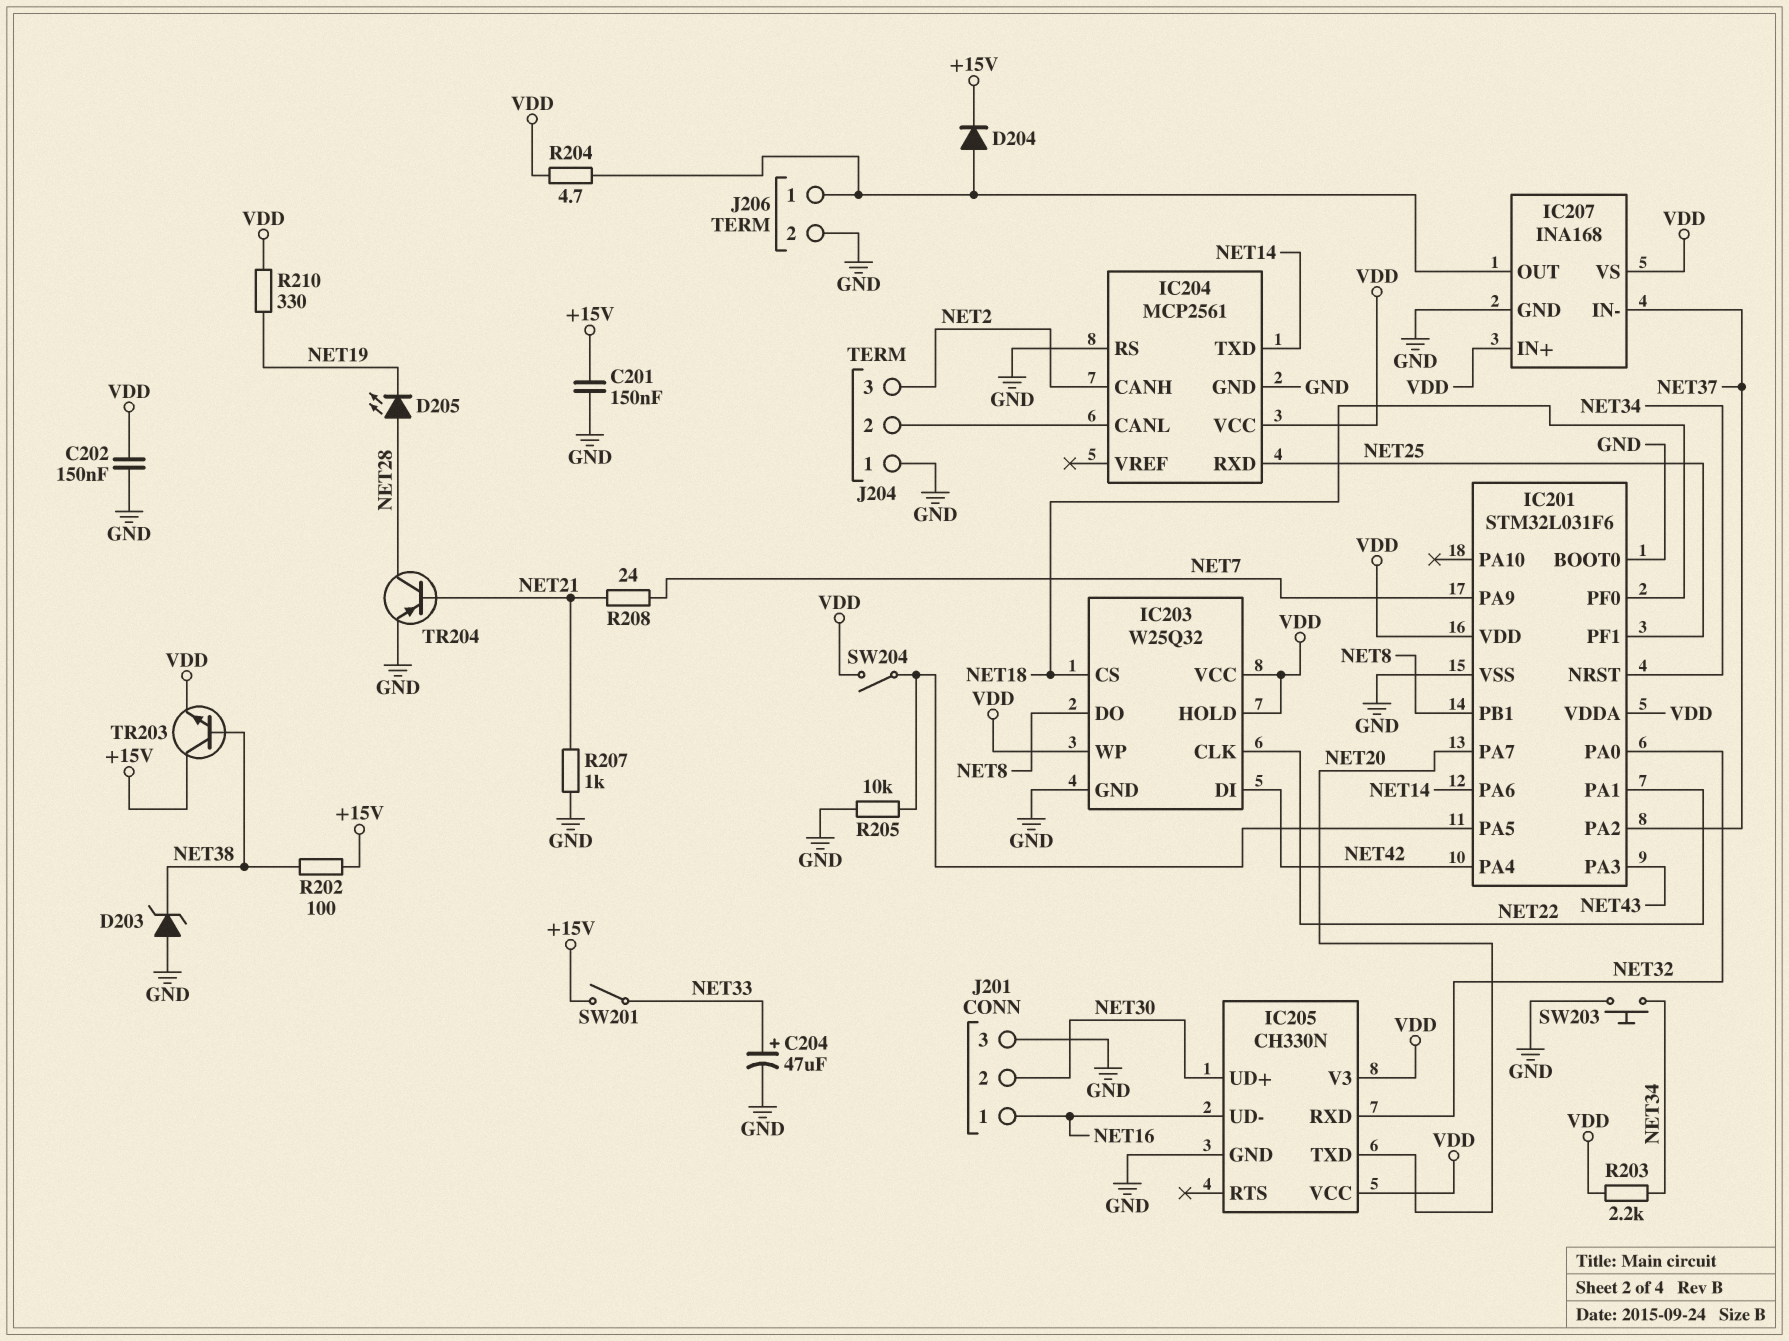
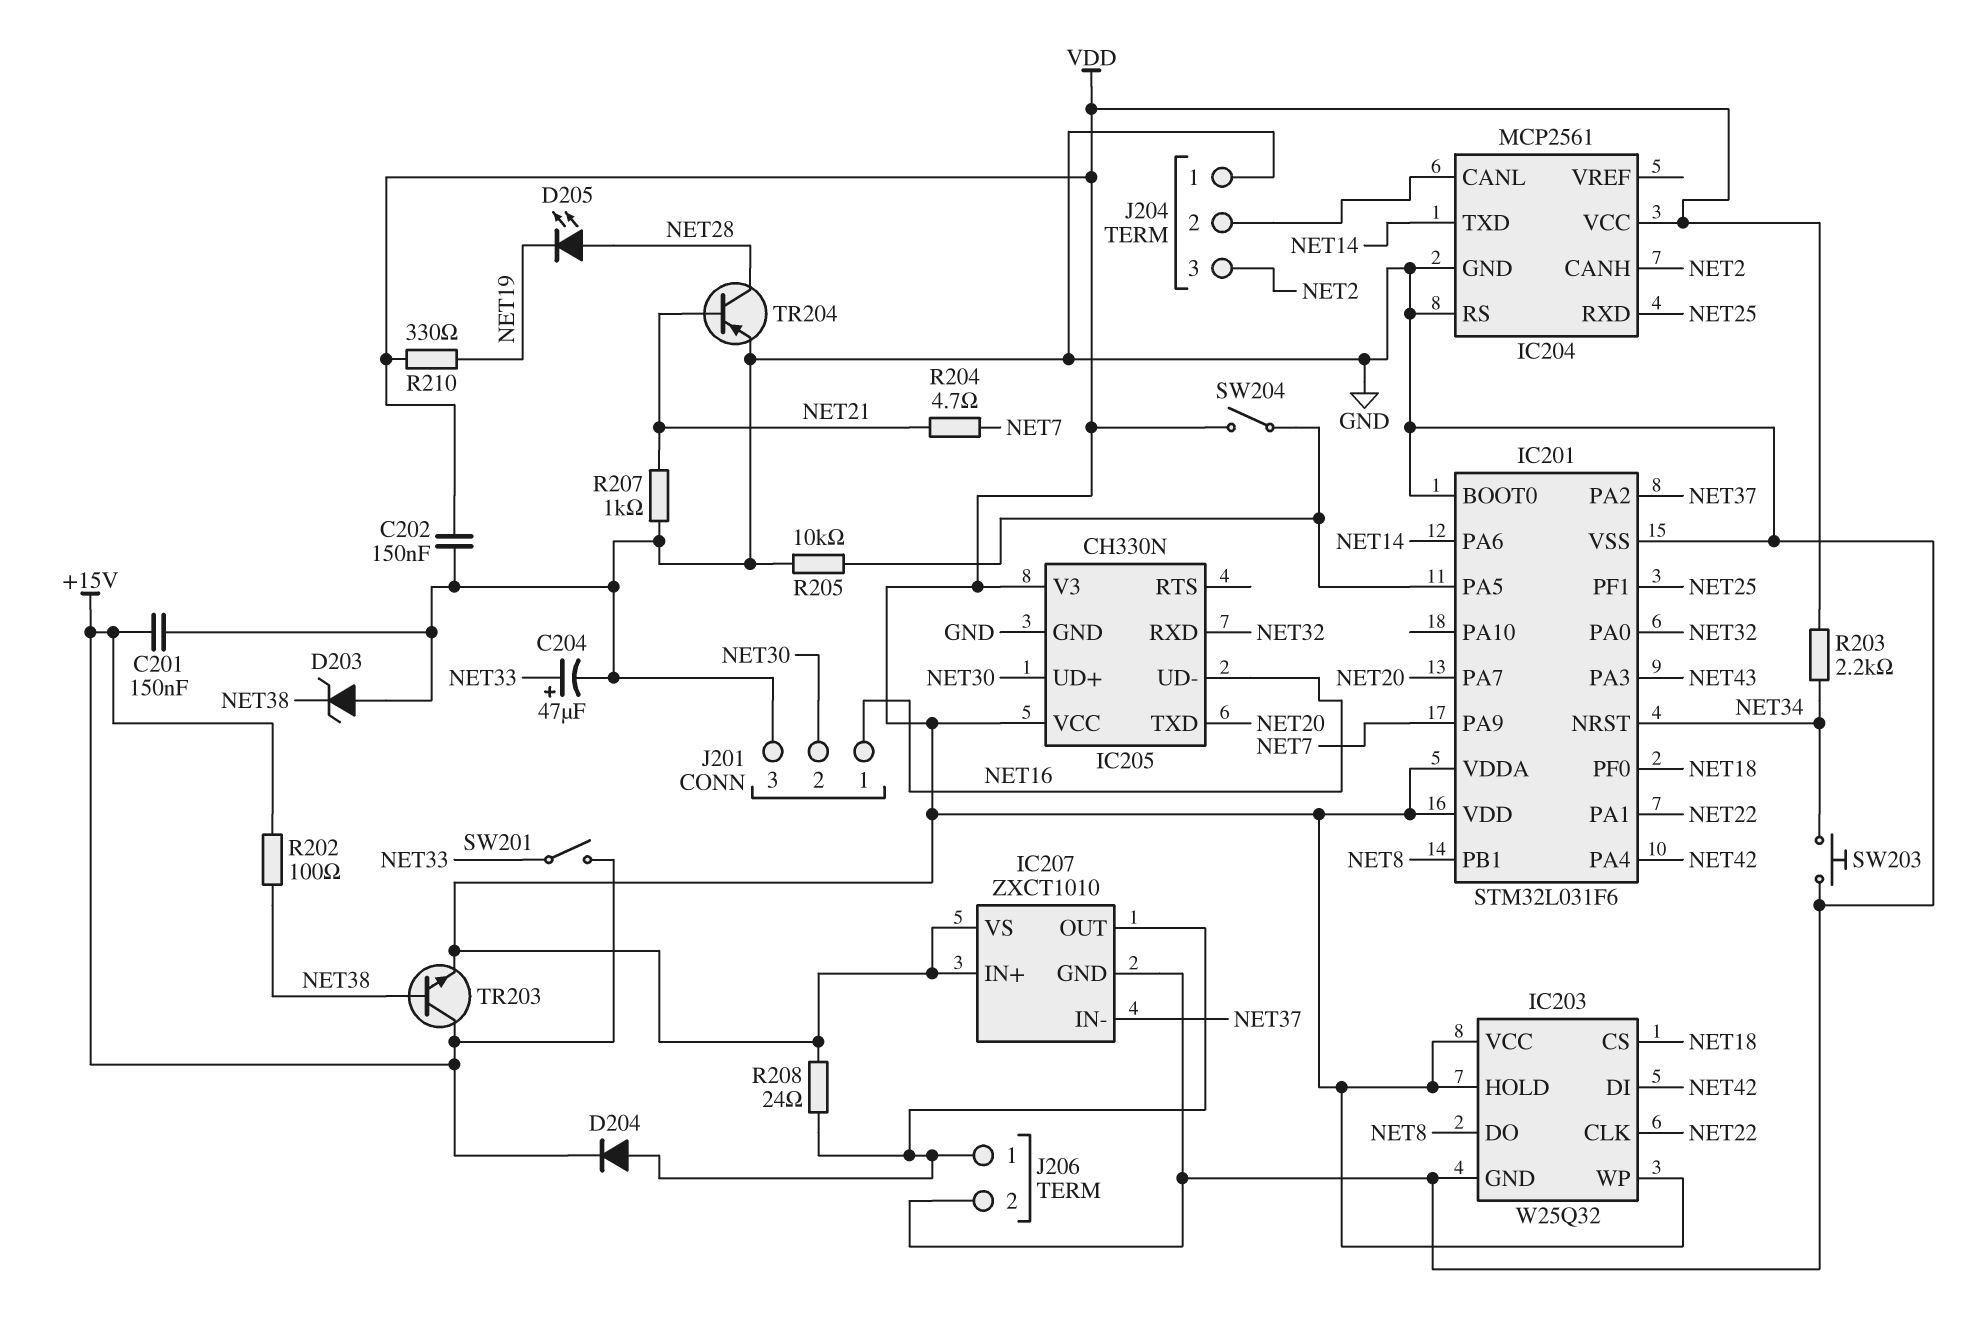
IC207: INA168 -> ZXCT1010
R204: 4.7 (IC207/OUT, VDD) -> 4.7 (NET7, NET21)
R208: 24 (NET7, NET21) -> 24 (IC207/OUT, VDD)

